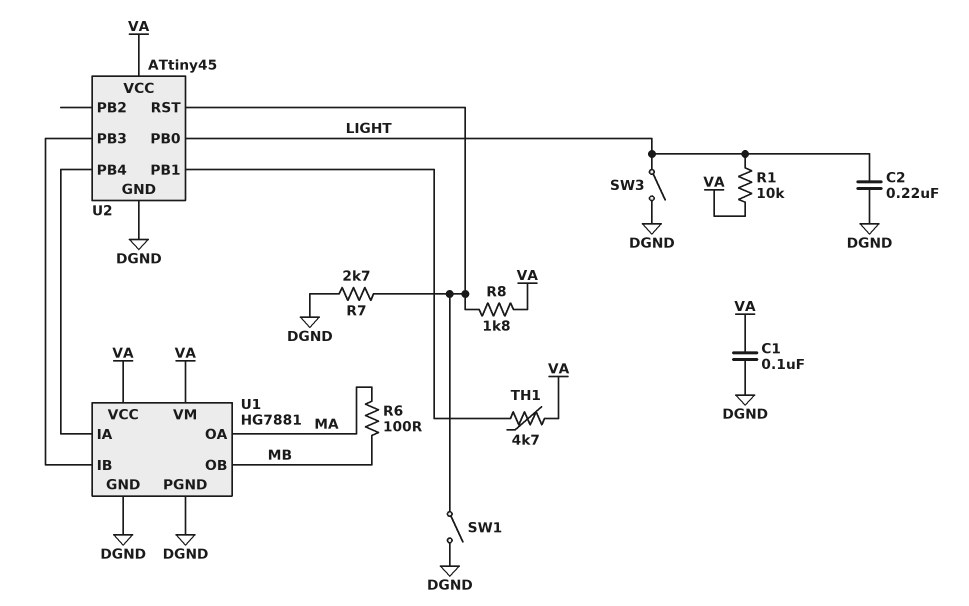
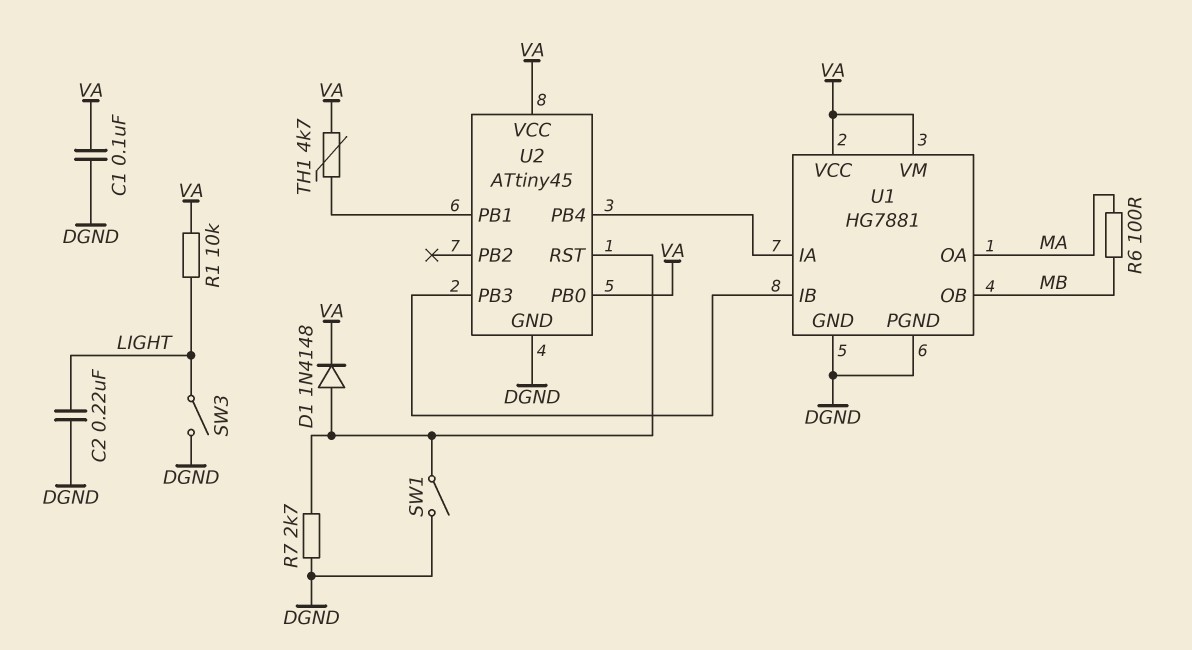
D1: none -> diode 1N4148 (A U2/RST, K VA)
R8: 1.8k (U2/RST, VA) -> none
U2 pin PB0: LIGHT -> VA

